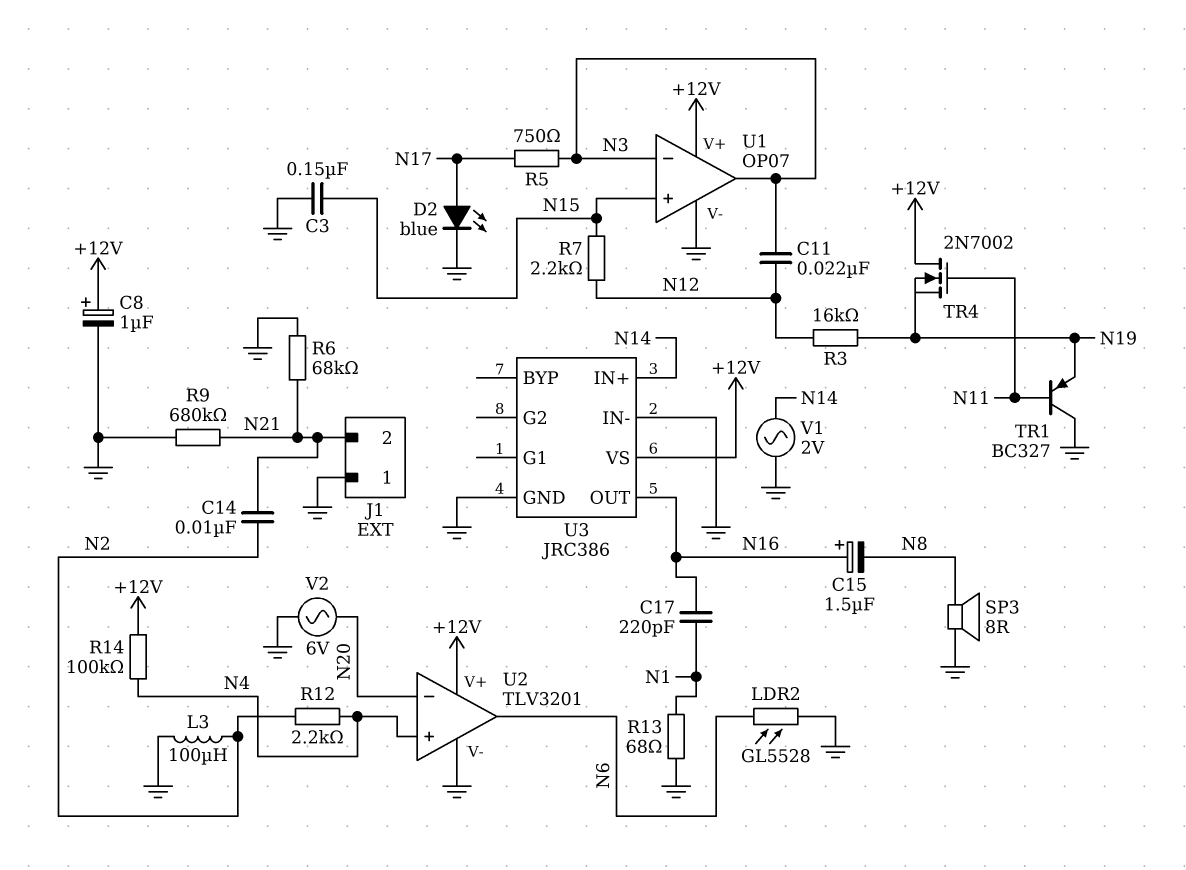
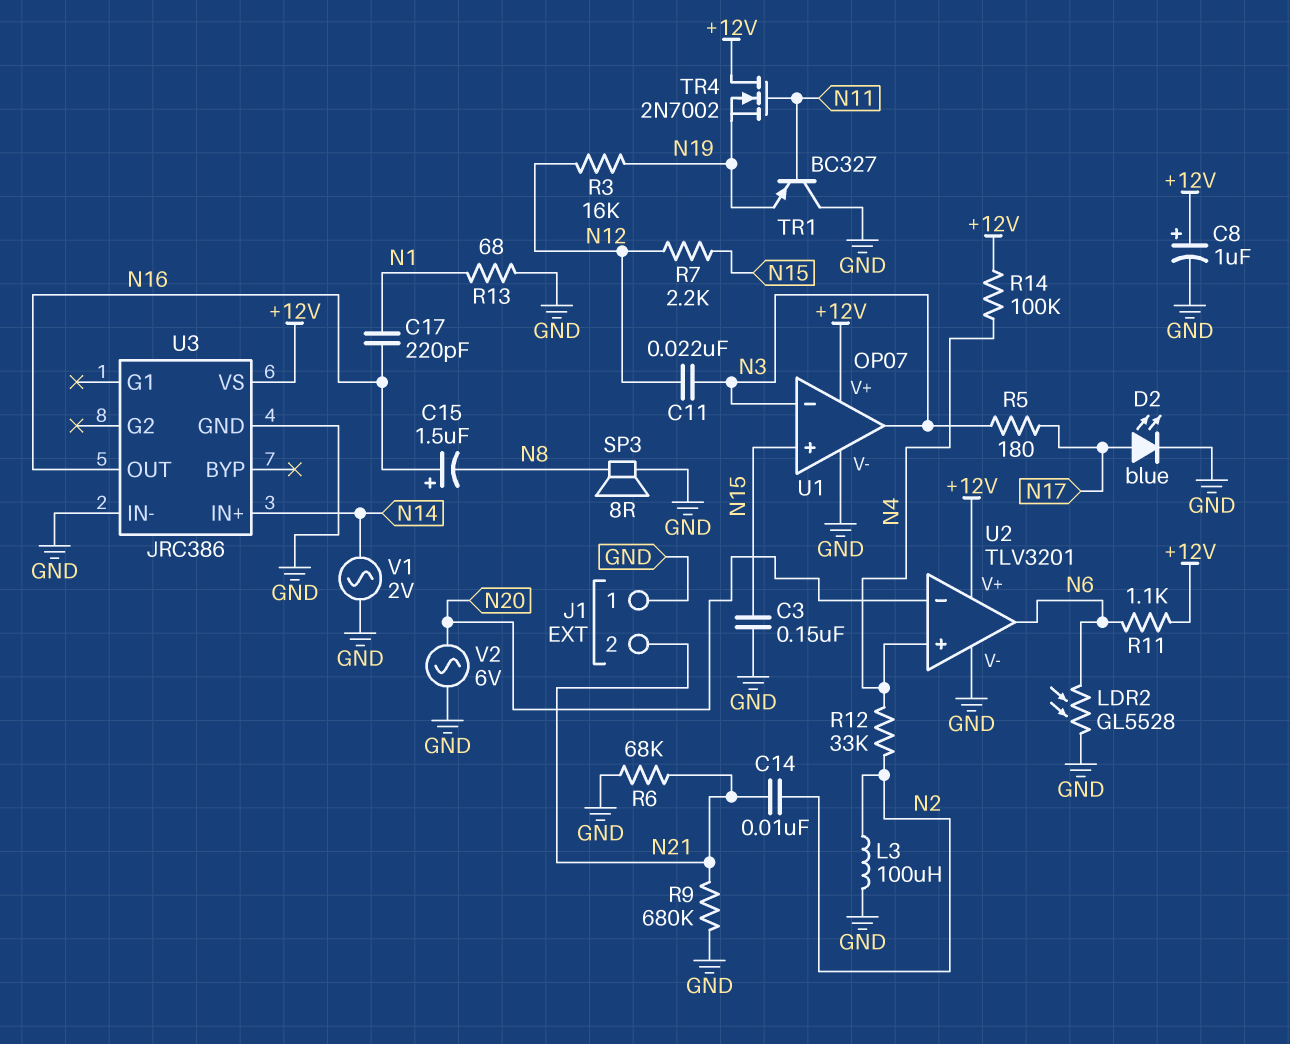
R5: 750 (N3, N17) -> 180 (N3, N17)
R11: none -> 1.1k (+12V, N6)
R12: 2.2k (N2, N4) -> 33k (N2, N4)

